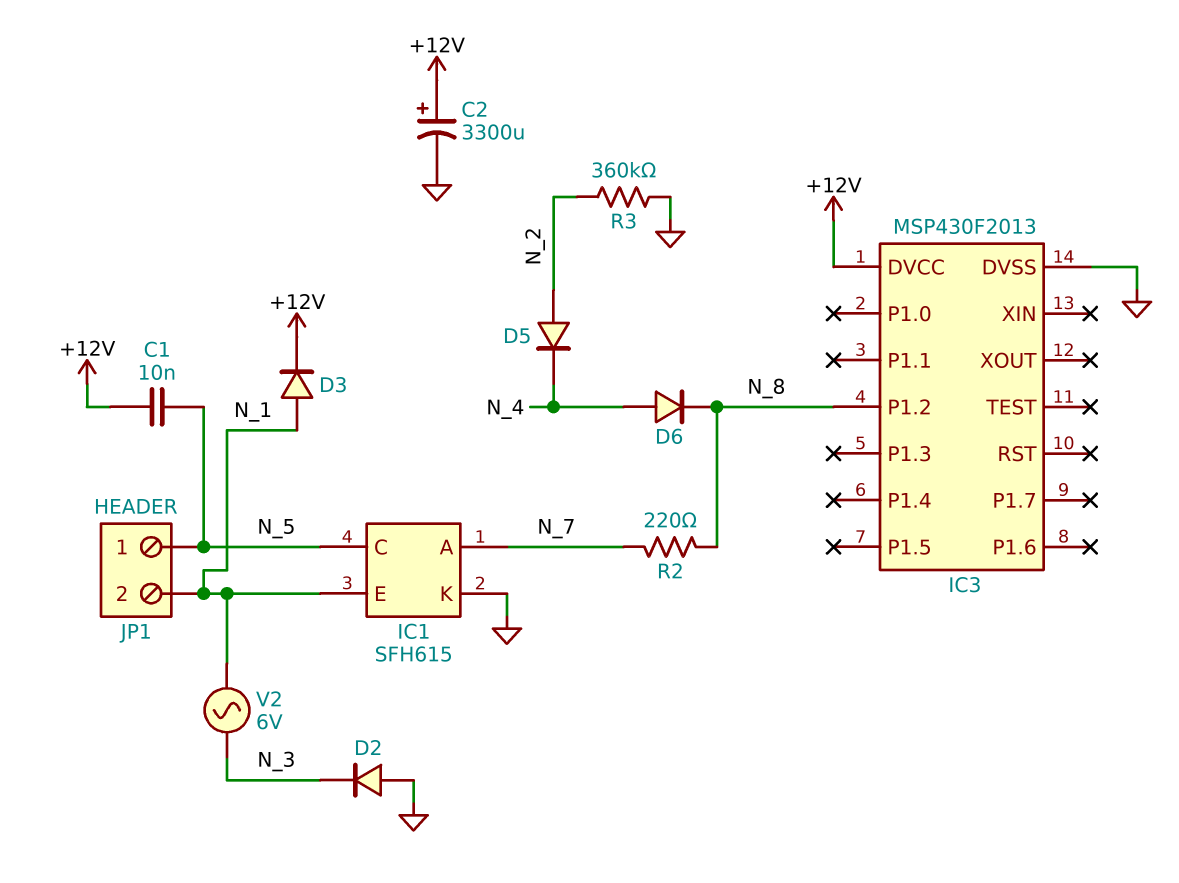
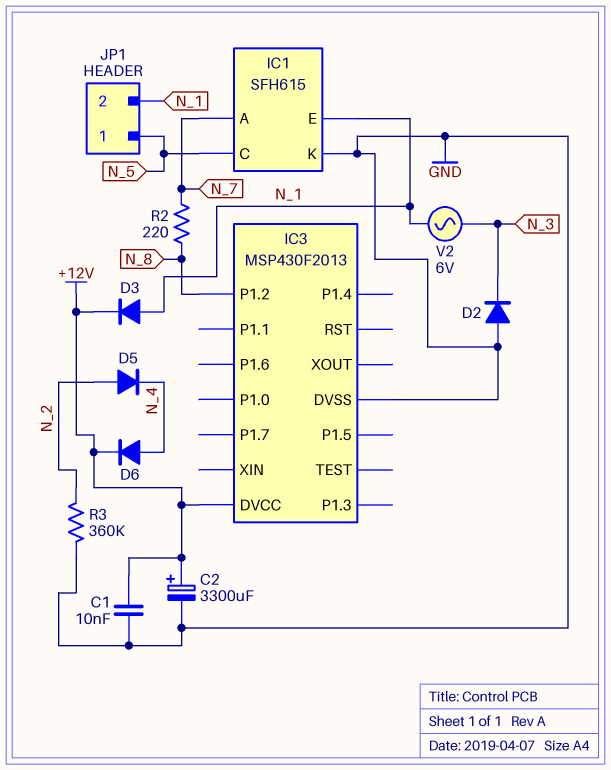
C1: 10nF (+12V, N_5) -> 10nF (+12V, GND)
D6: diode (A N_4, K N_8) -> diode (A N_4, K +12V)

